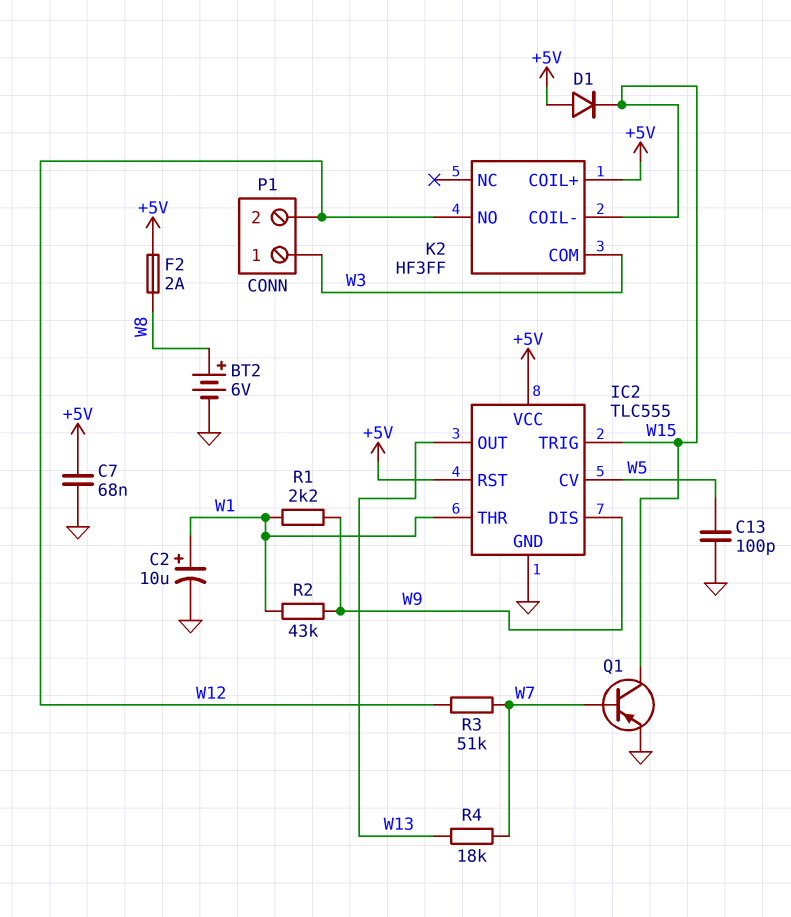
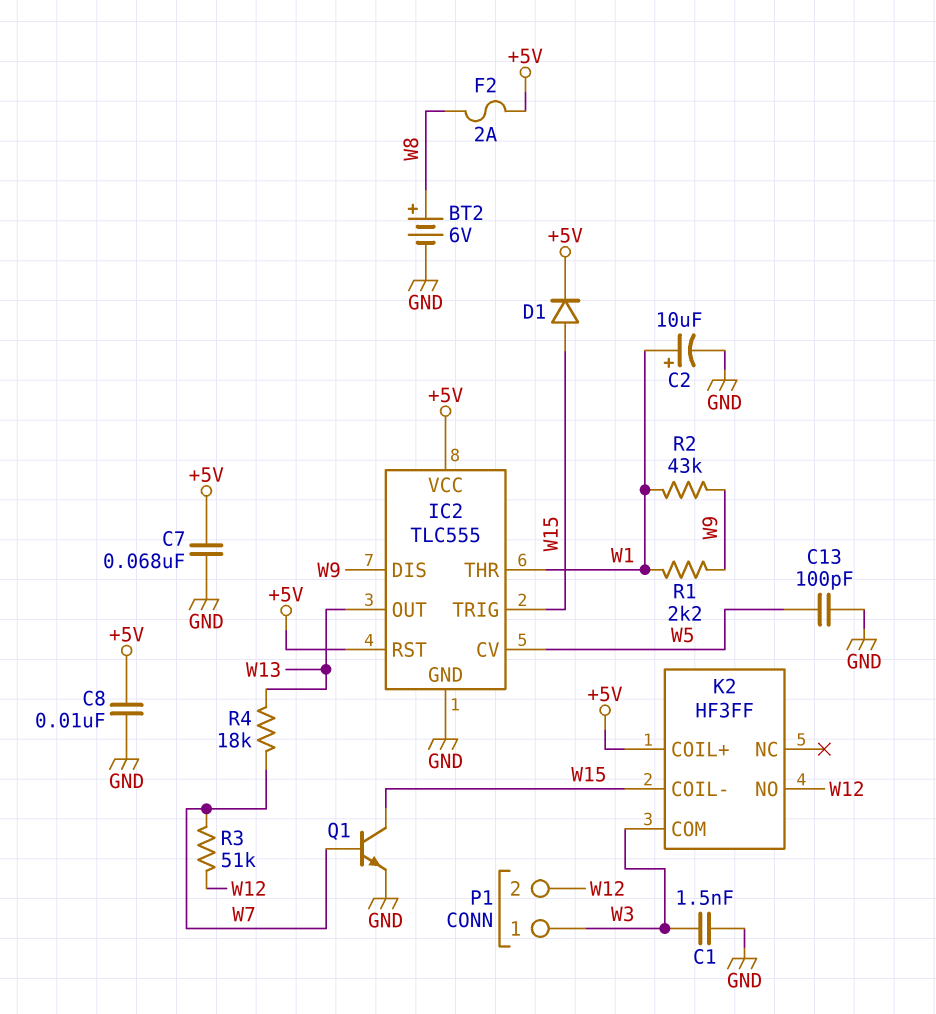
C1: none -> 1.5nF (GND, W3)
C8: none -> 10nF (+5V, GND)
D1: diode (A +5V, K W15) -> diode (A W15, K +5V)
Q1: PNP (B W7, C W15, E GND) -> NPN (B W7, C W15, E GND)

